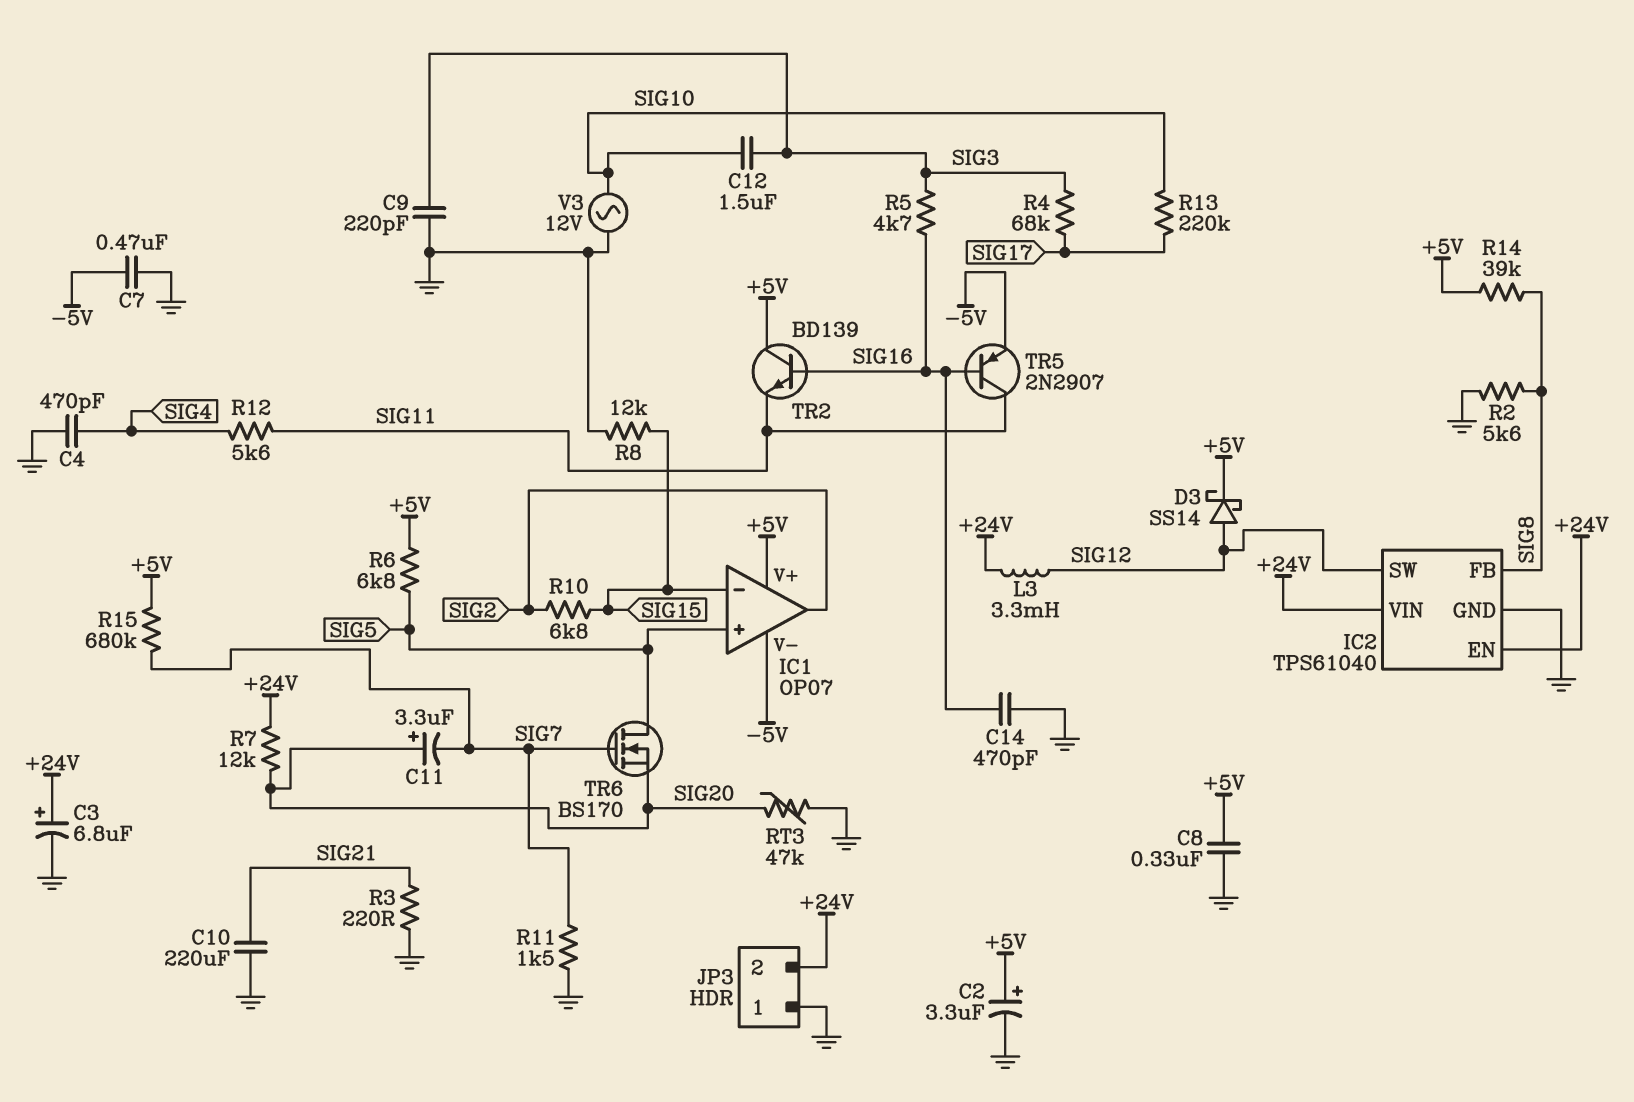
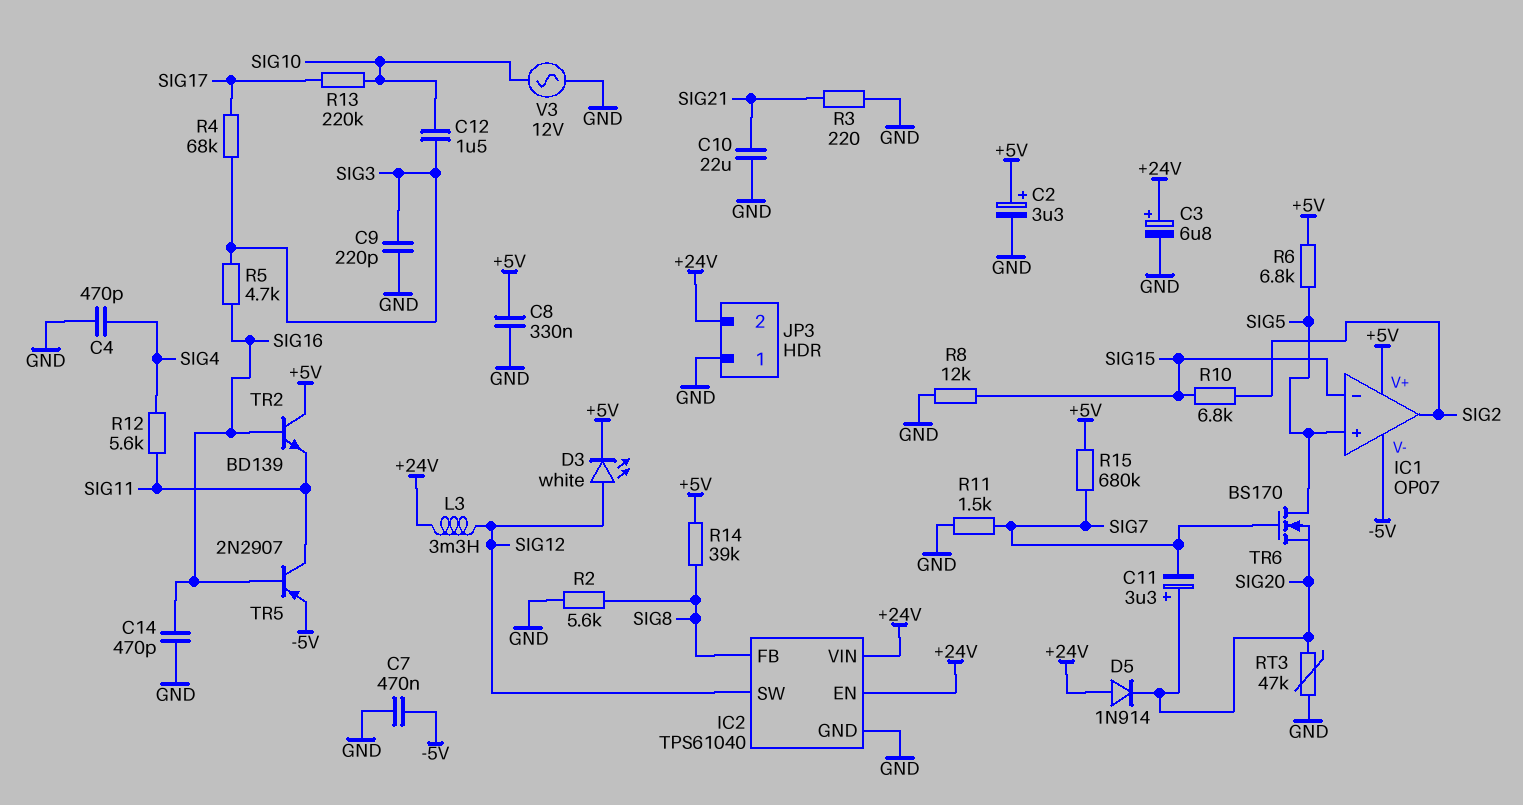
C10: 220uF (GND, SIG21) -> 22uF (GND, SIG21)
D3: schottky SS14 (A SIG12, K +5V) -> LED white (A SIG12, K +5V)
D5: none -> diode 1N914 (A +24V, K SIG20)
R7: 12k (+24V, SIG20) -> none

